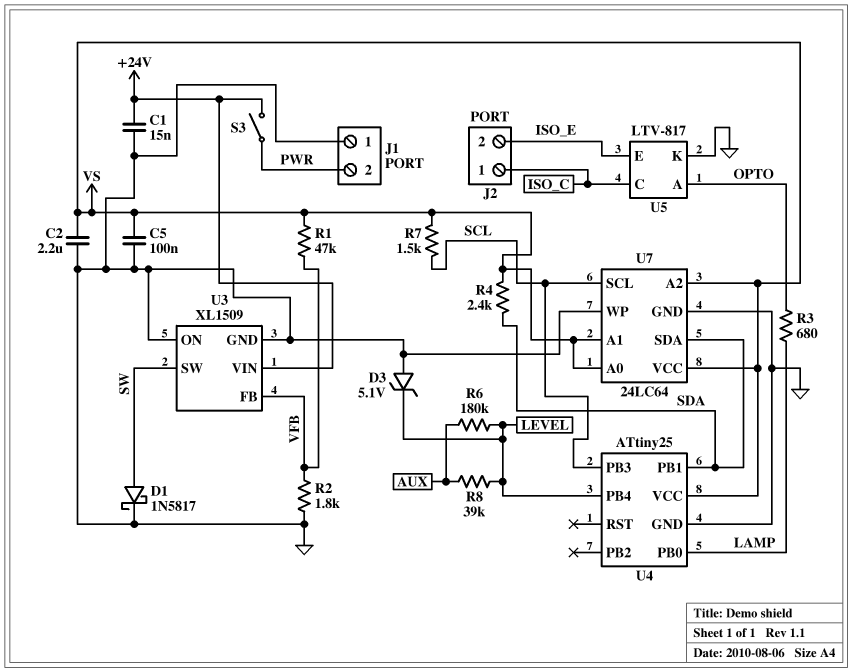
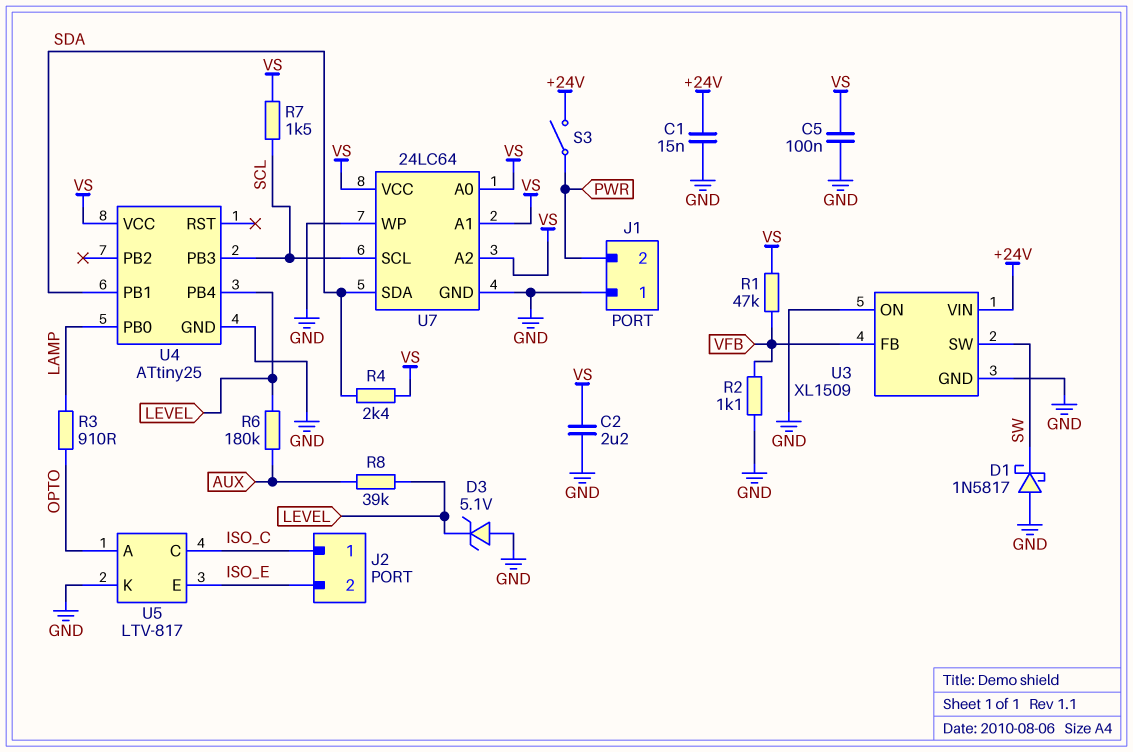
D1: schottky 1N5817 (A SW, K GND) -> schottky 1N5817 (A GND, K SW)
R2: 1.8k (GND, VFB) -> 1.1k (GND, VFB)
R3: 680 (LAMP, OPTO) -> 910 (LAMP, OPTO)

